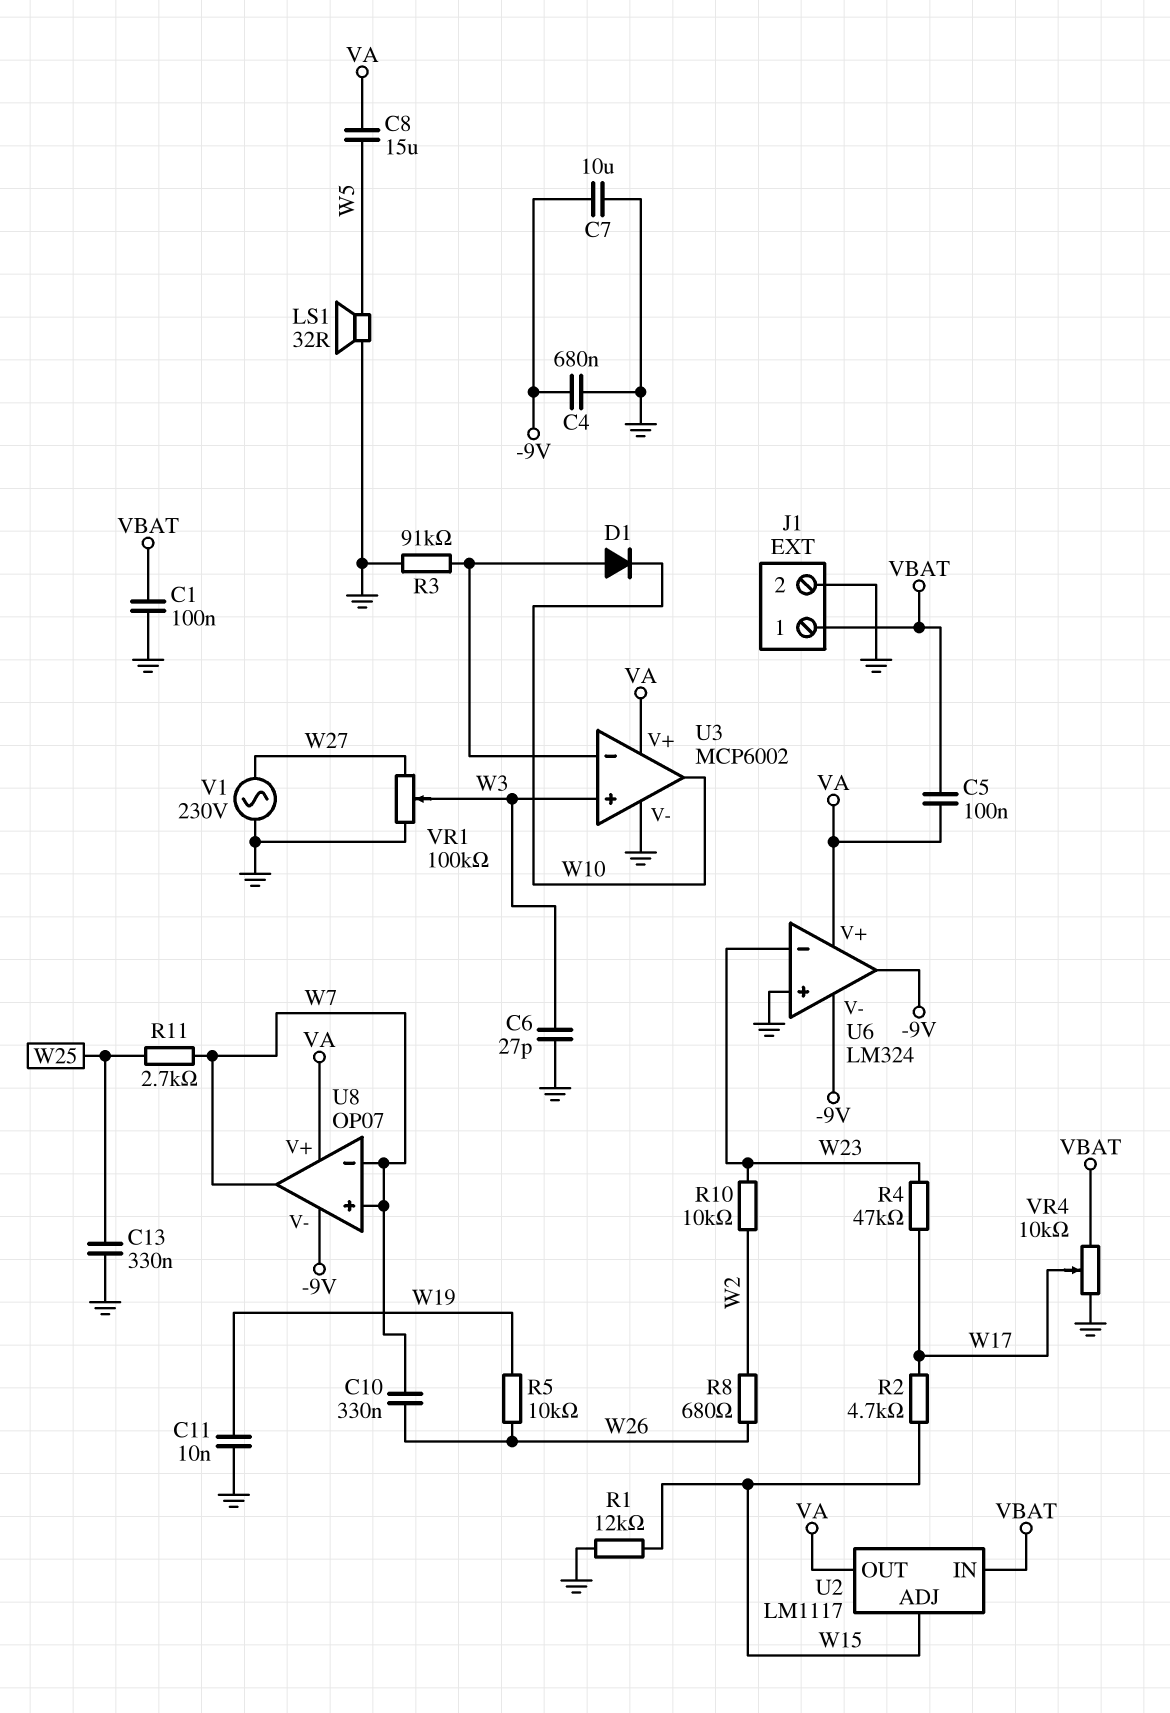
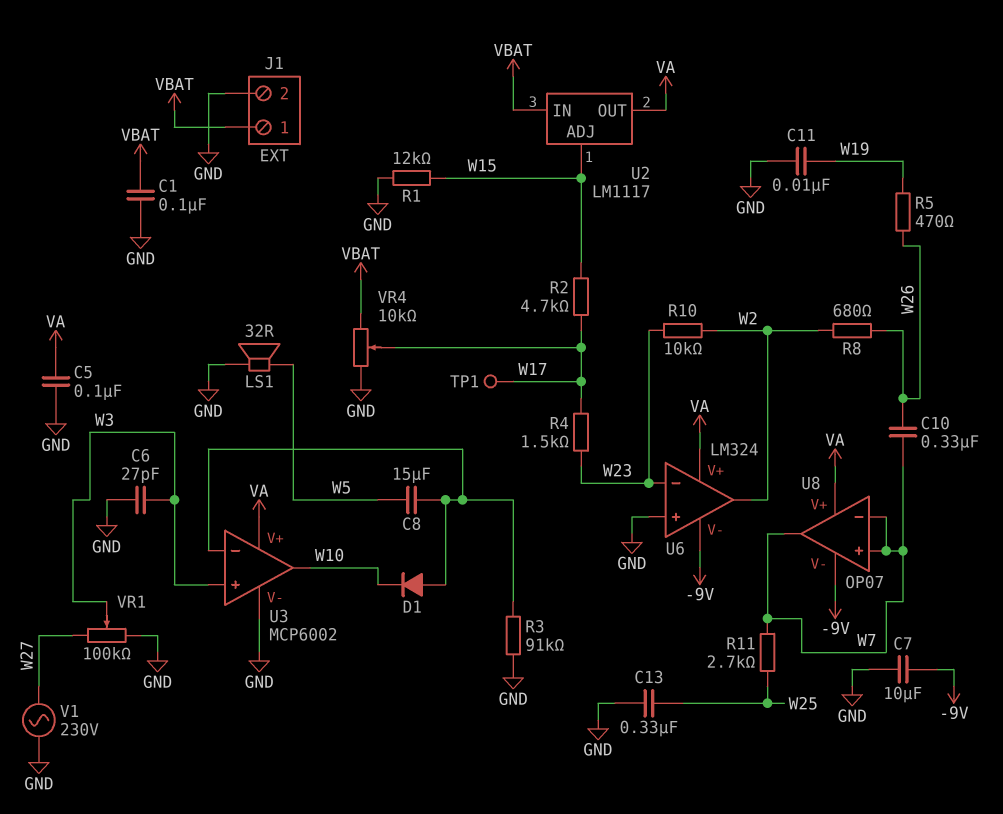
C4: 680nF (-9V, GND) -> none
C5: 100nF (VA, VBAT) -> 100nF (GND, VA)
C8: 15uF (VA, W5) -> 15uF (U3/in-, W5)
R4: 47k (W17, W23) -> 1.5k (W17, W23)
R5: 10k (W19, W26) -> 470 (W19, W26)
TP1: none -> test point (W17)
U6 pin out: -9V -> W2

